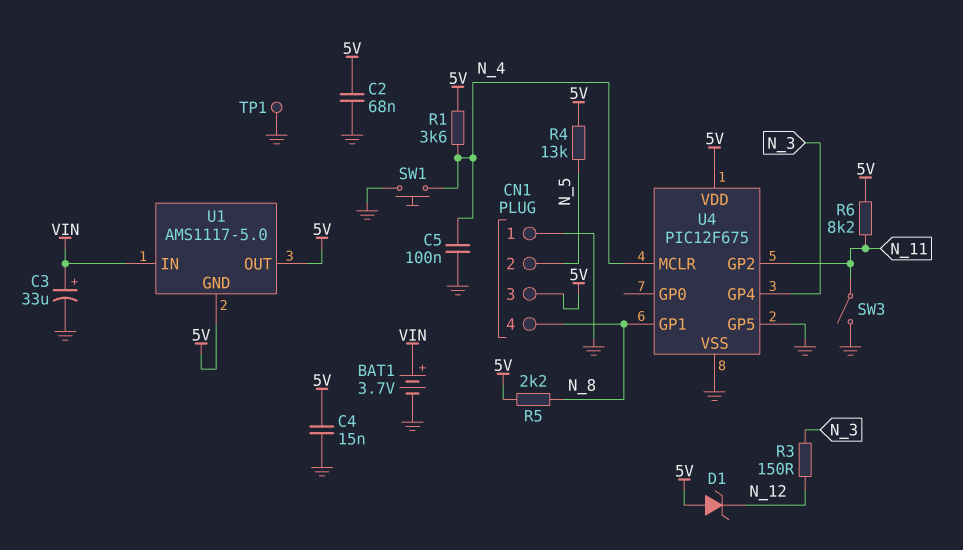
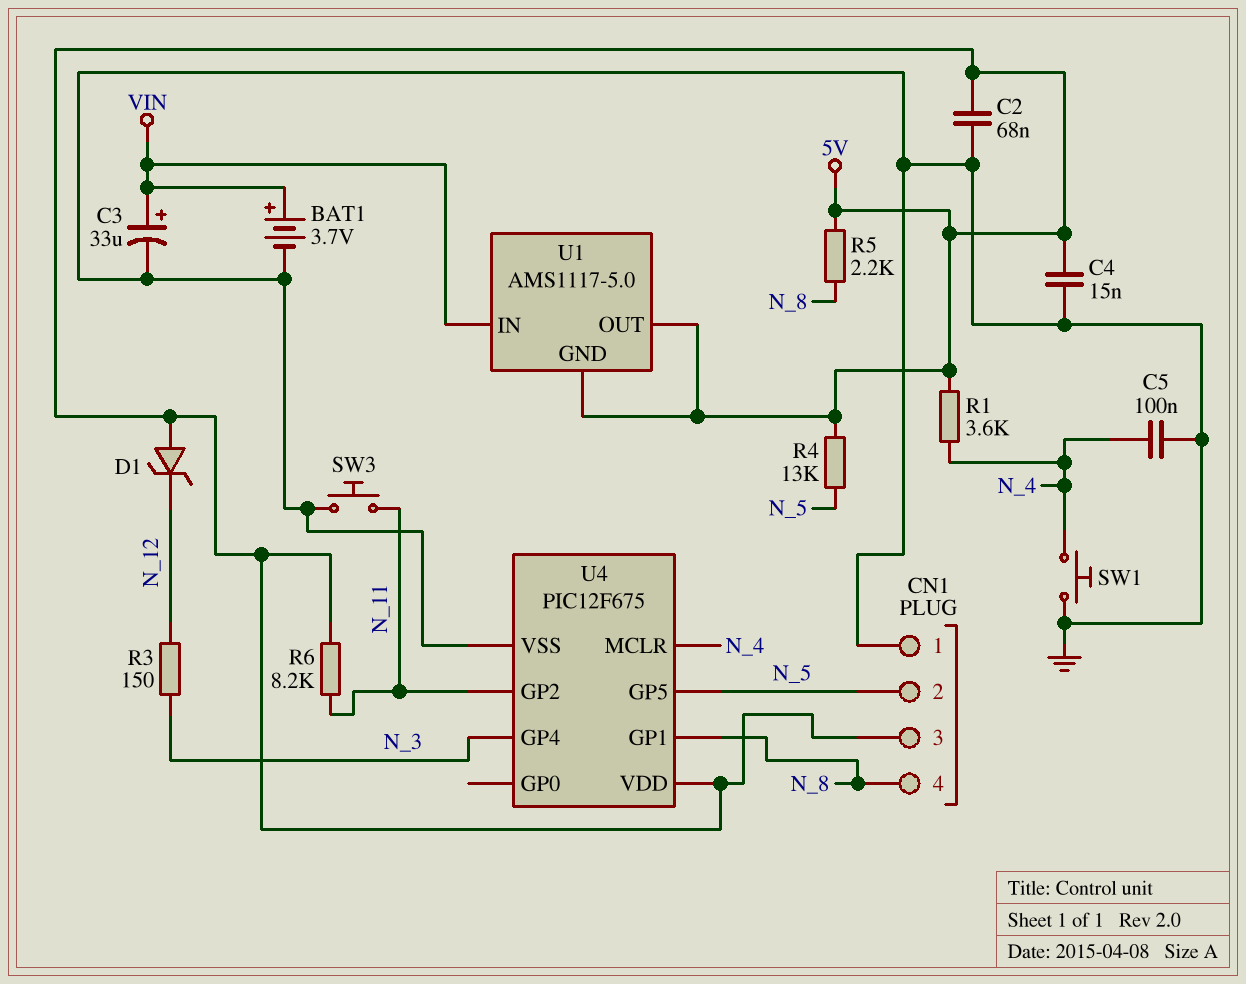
SW3: switch (GND, N_11) -> button (GND, N_11)
TP1: test point (GND) -> none
U4 pin GP5: GND -> N_5

